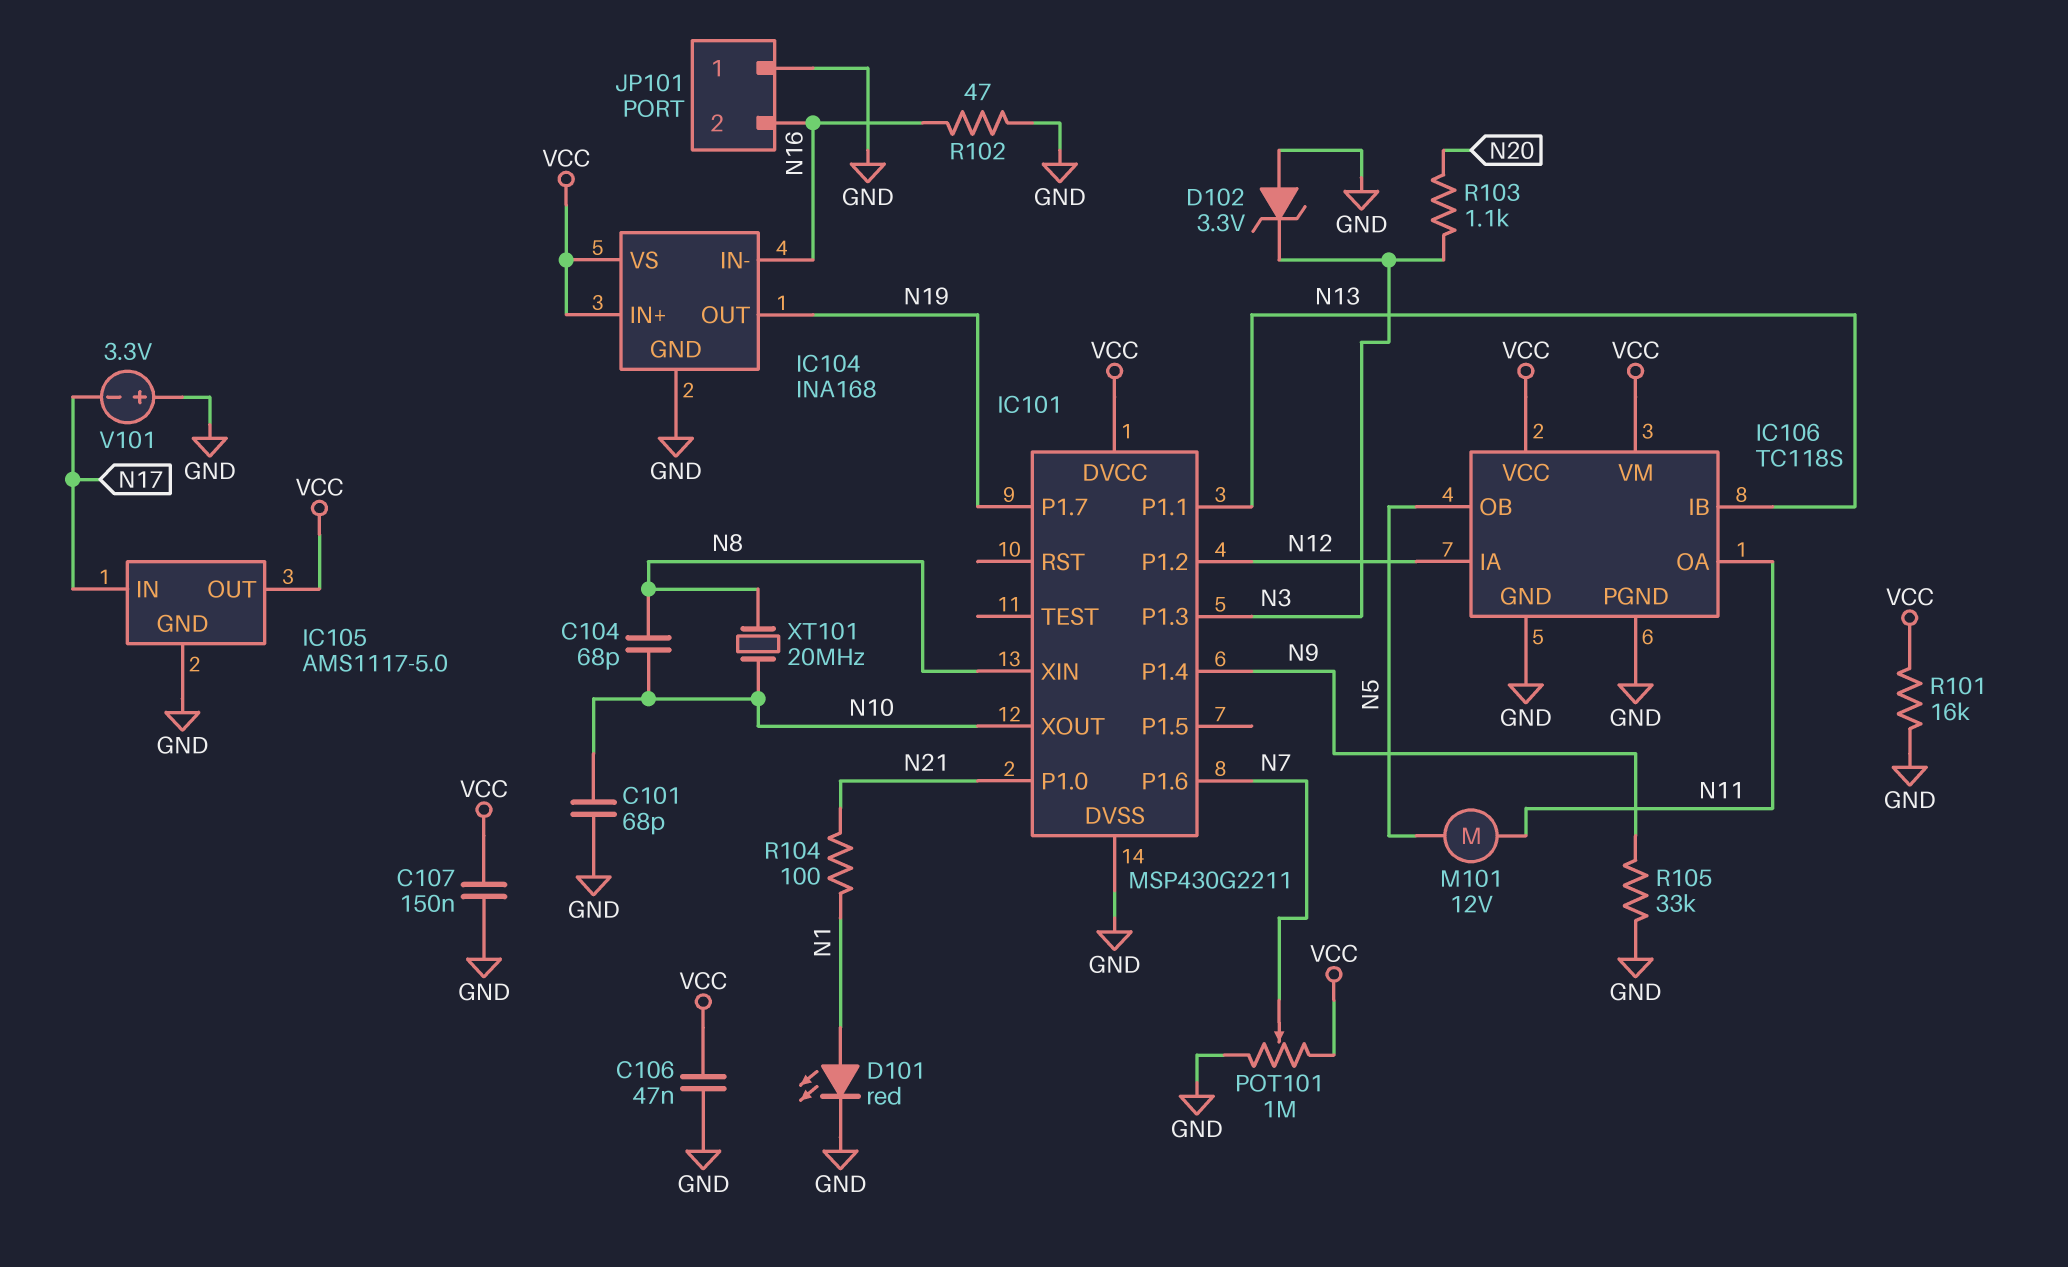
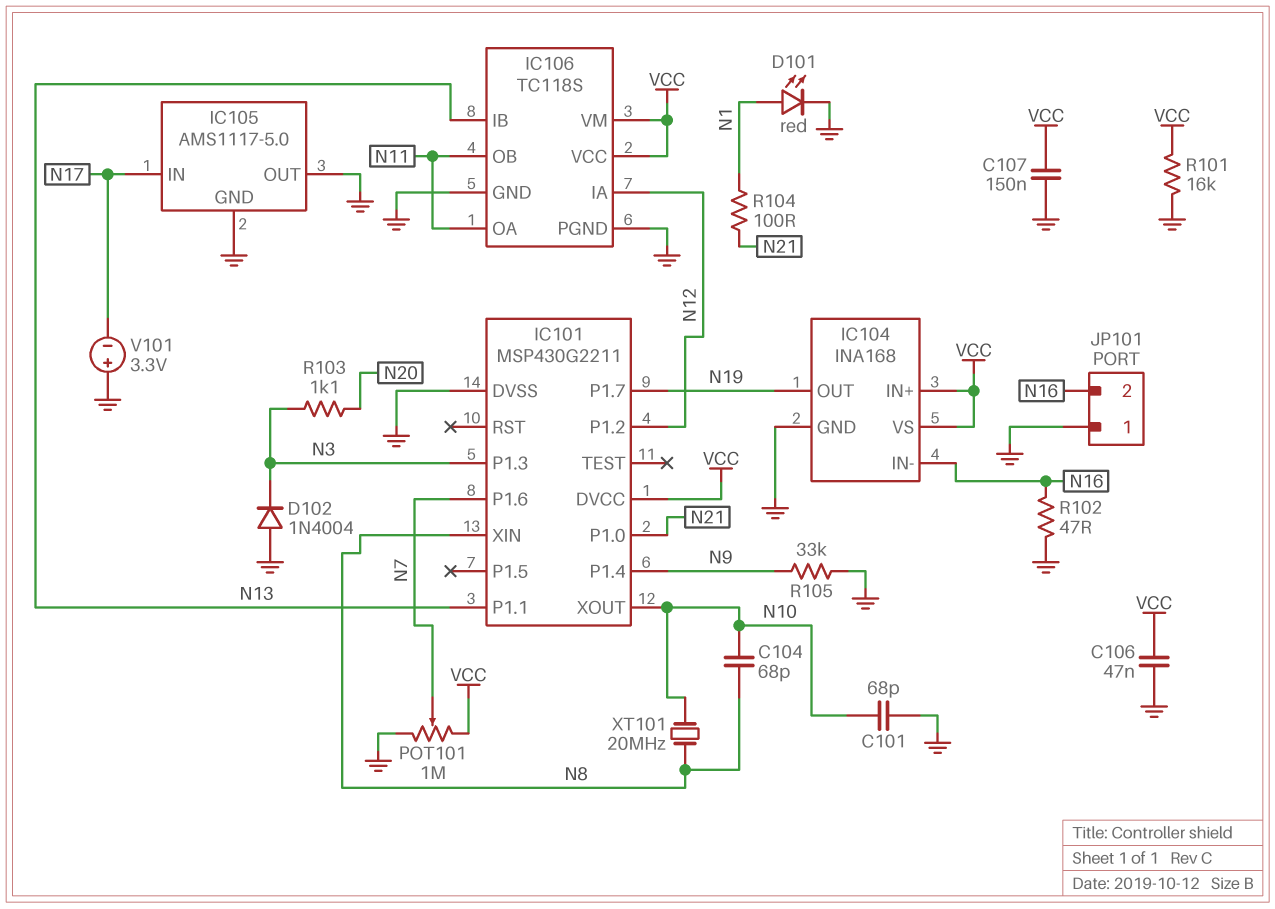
D102: zener 3.3V (A GND, K N3) -> diode 1N4004 (A GND, K N3)
IC105 pin OUT: VCC -> GND
IC106 pin OB: N5 -> N11
M101: motor 12V (N5, N11) -> none

